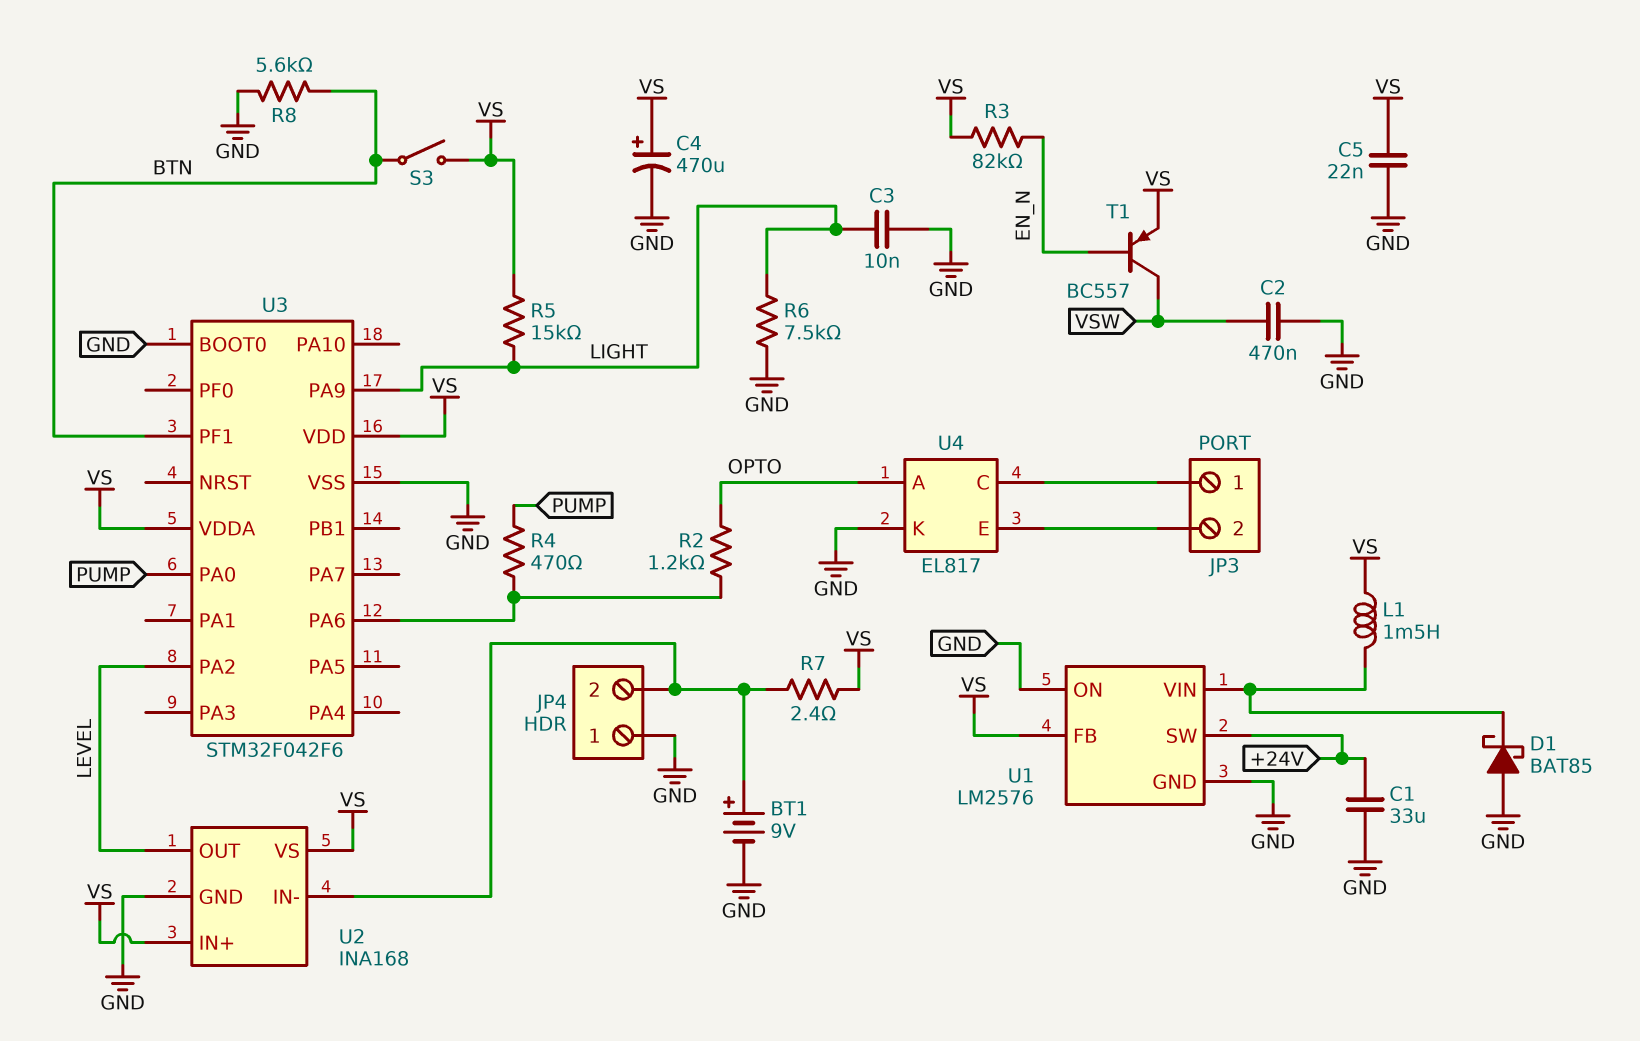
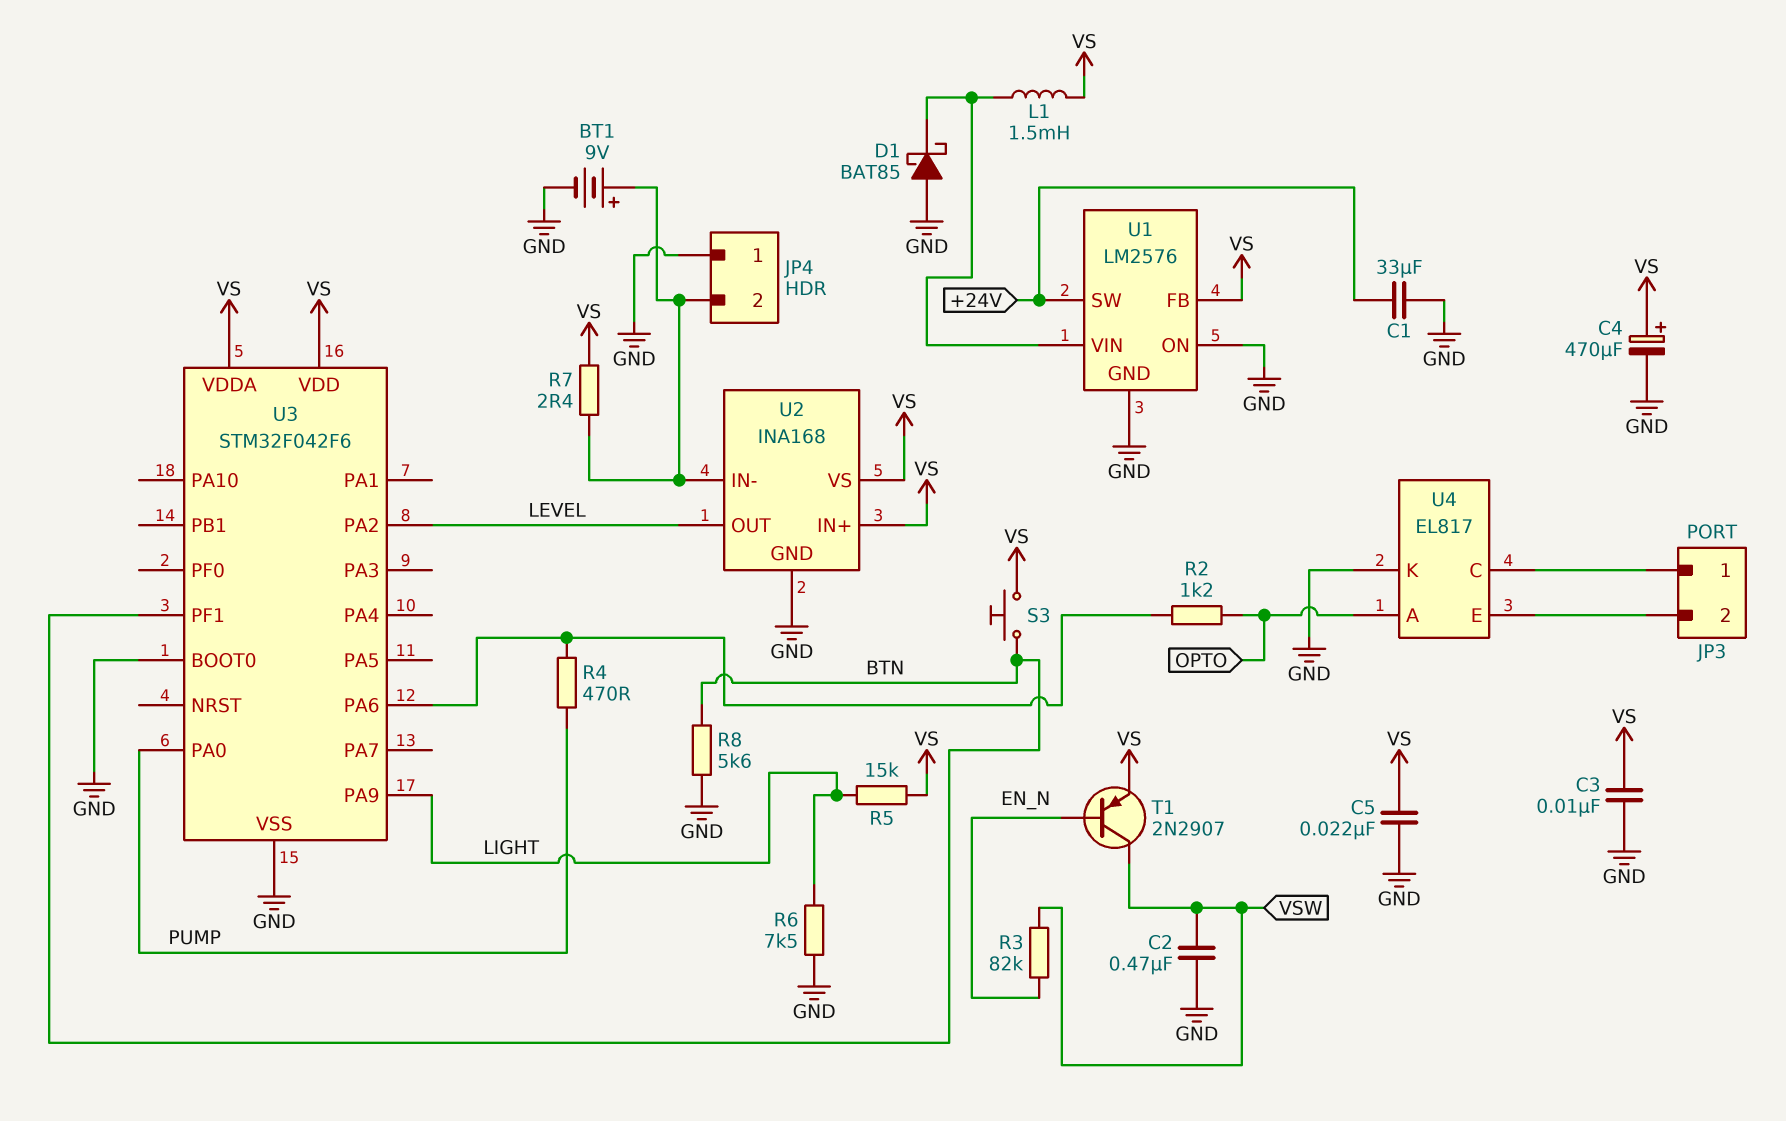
C3: 10nF (GND, LIGHT) -> 10nF (GND, VS)
R3: 82k (EN_N, VS) -> 82k (EN_N, VSW)
S3: switch (BTN, VS) -> button (BTN, VS)
T1: PNP BC557 (B EN_N, C VSW, E VS) -> PNP 2N2907 (B EN_N, C VSW, E VS)

